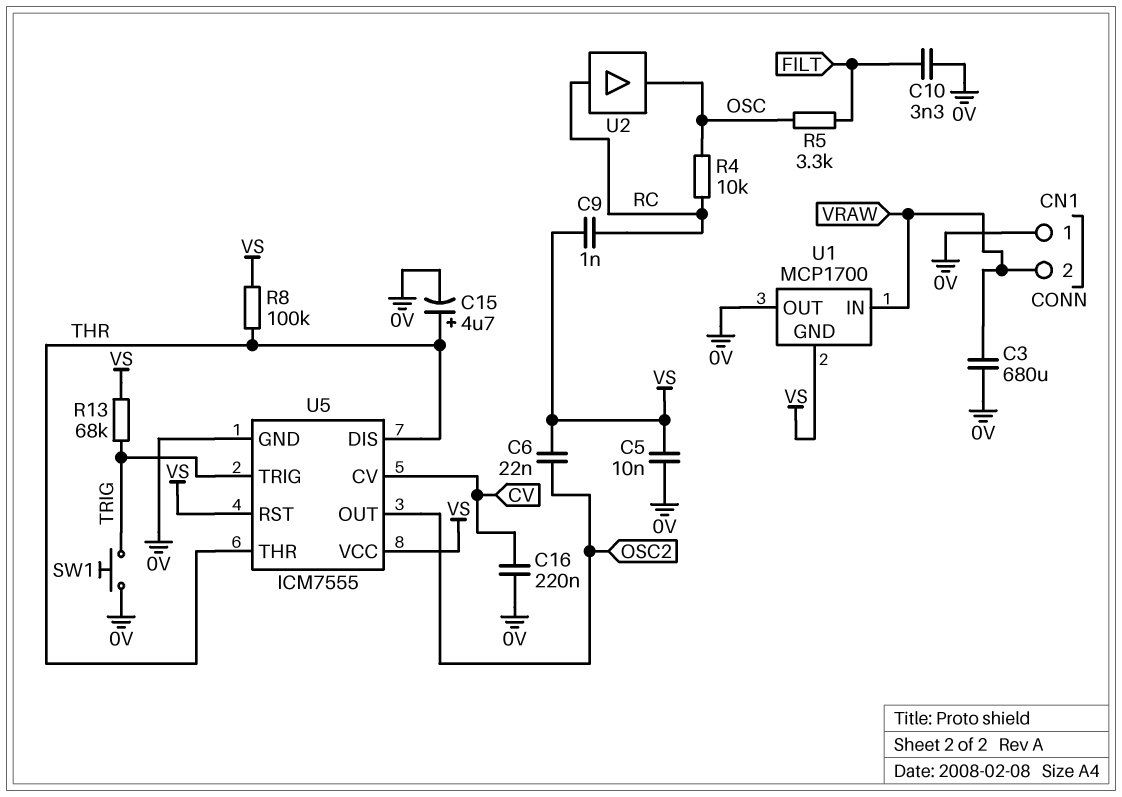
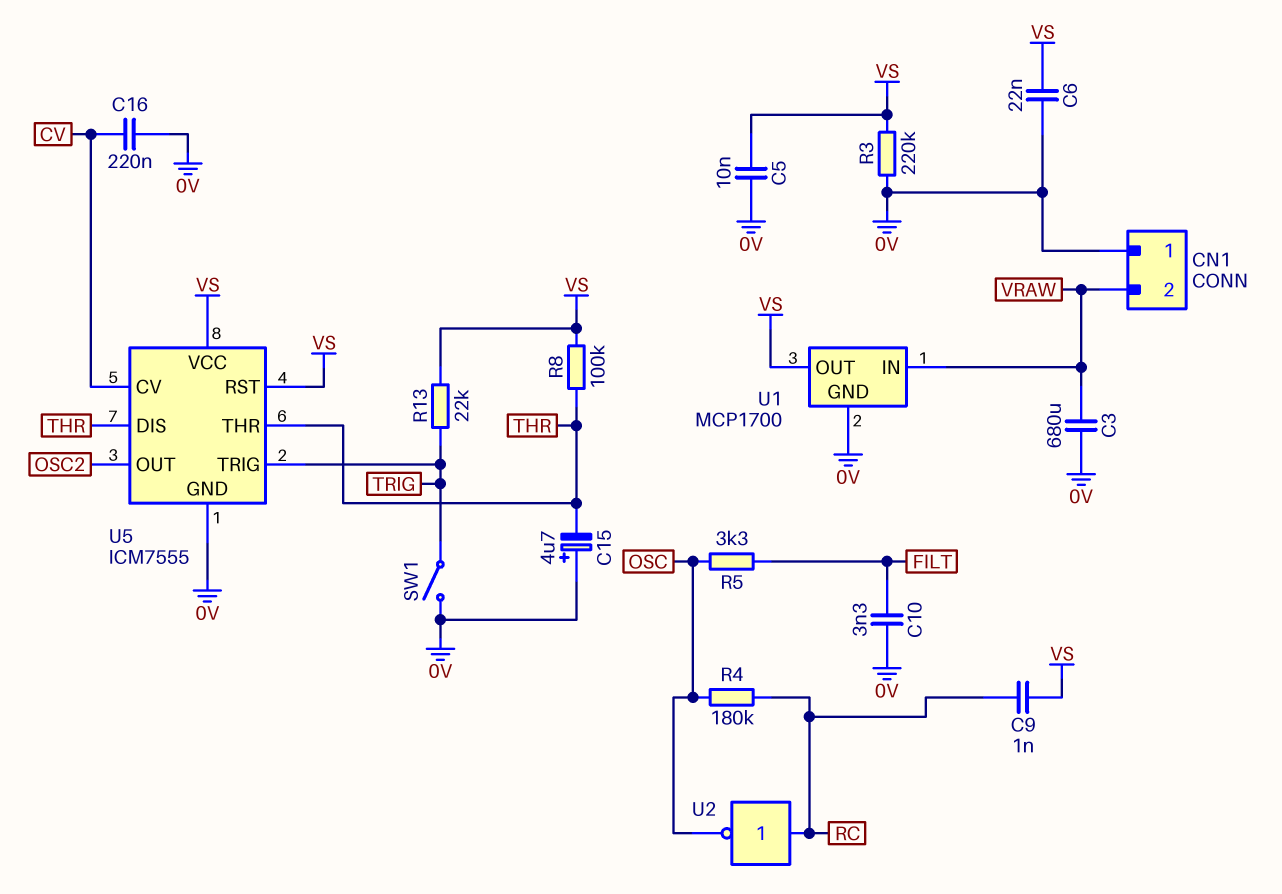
C6: 22nF (OSC2, VS) -> 22nF (0V, VS)
C15: 4.7uF (plus THR, minus 0V) -> 4.7uF (plus 0V, minus THR)
R3: none -> 220k (0V, VS)
R4: 10k (OSC, RC) -> 180k (OSC, RC)
R13: 68k (TRIG, VS) -> 22k (TRIG, VS)
SW1: button (0V, TRIG) -> switch (0V, TRIG)
U1 pin GND: VS -> 0V
U1 pin OUT: 0V -> VS
U2: buffer (in RC, out OSC) -> NOT (in RC, out OSC)

